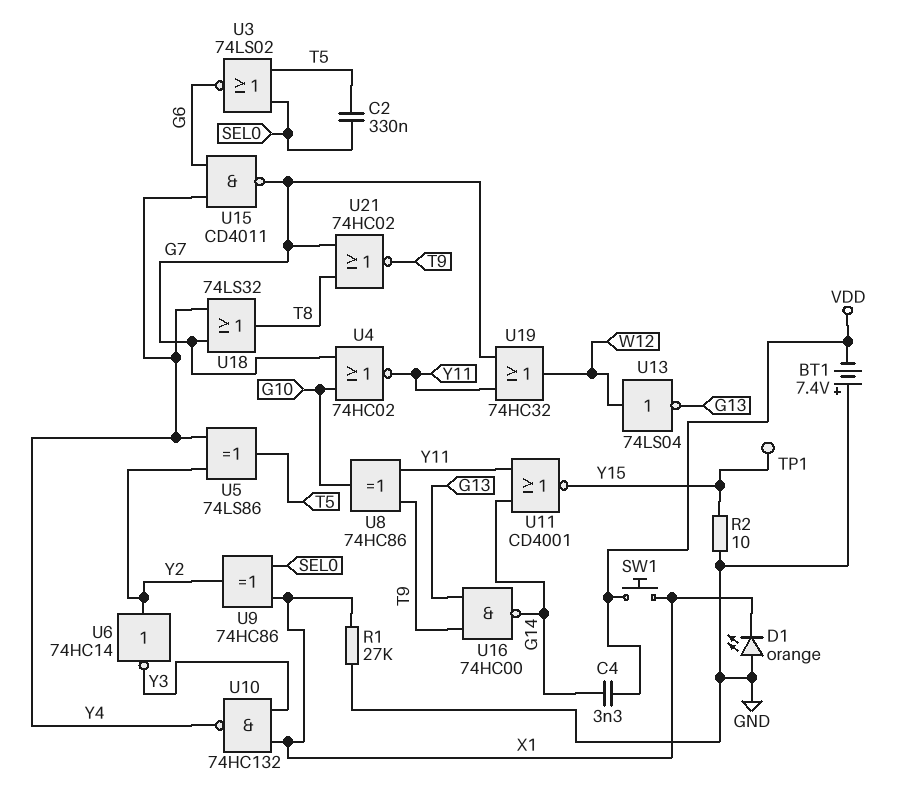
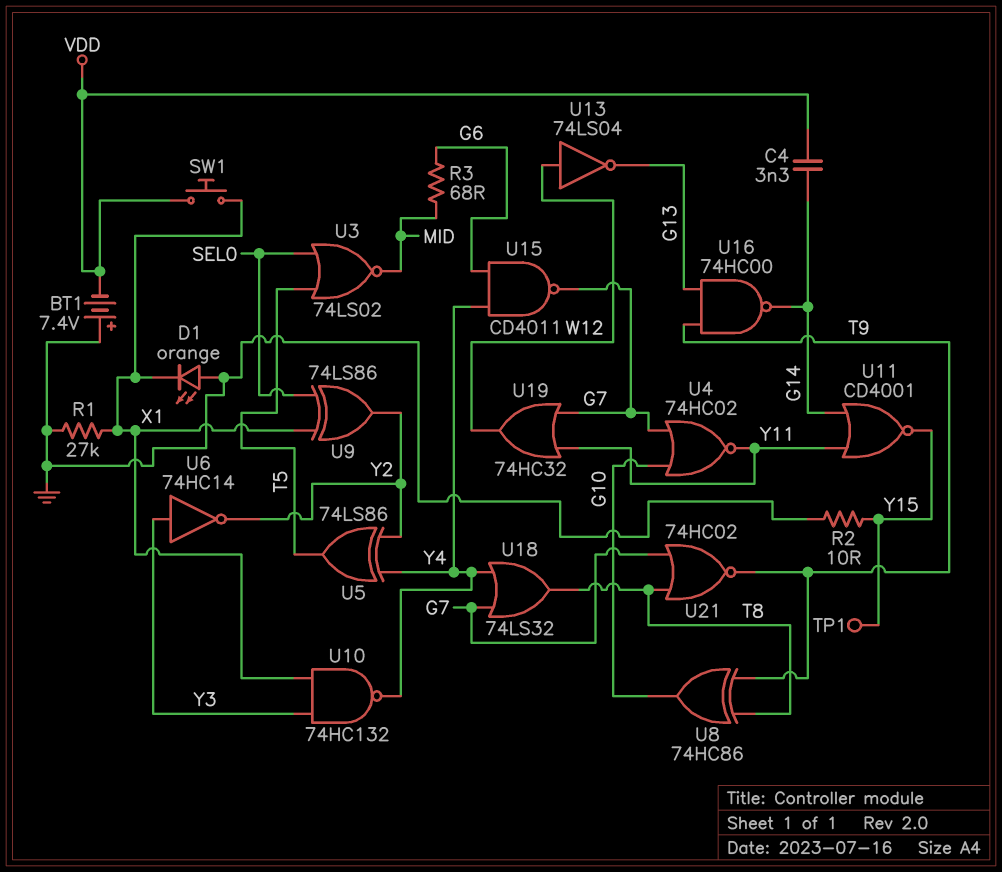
C2: 330nF (SEL0, T5) -> none
R3: none -> 68 (G6, MID)
U3: NOR 74LS02 (in SEL0, in T5, out G6) -> NOR 74LS02 (in SEL0, in T5, out MID)
U6: NOT 74HC14 (in Y2, out Y3) -> NOT 74HC14 (in Y3, out Y2)
U8: XOR 74HC86 (in T9, in Y11, out G10) -> XOR 74HC86 (in T8, in T9, out G10)
U9: XOR 74HC86 (in SEL0, in X1, out Y2) -> XOR 74LS86 (in SEL0, in X1, out Y2)

